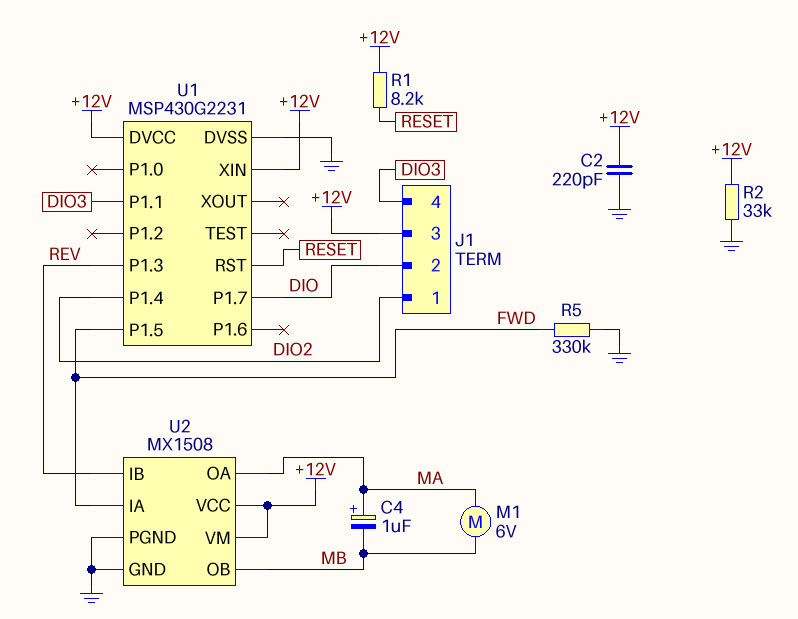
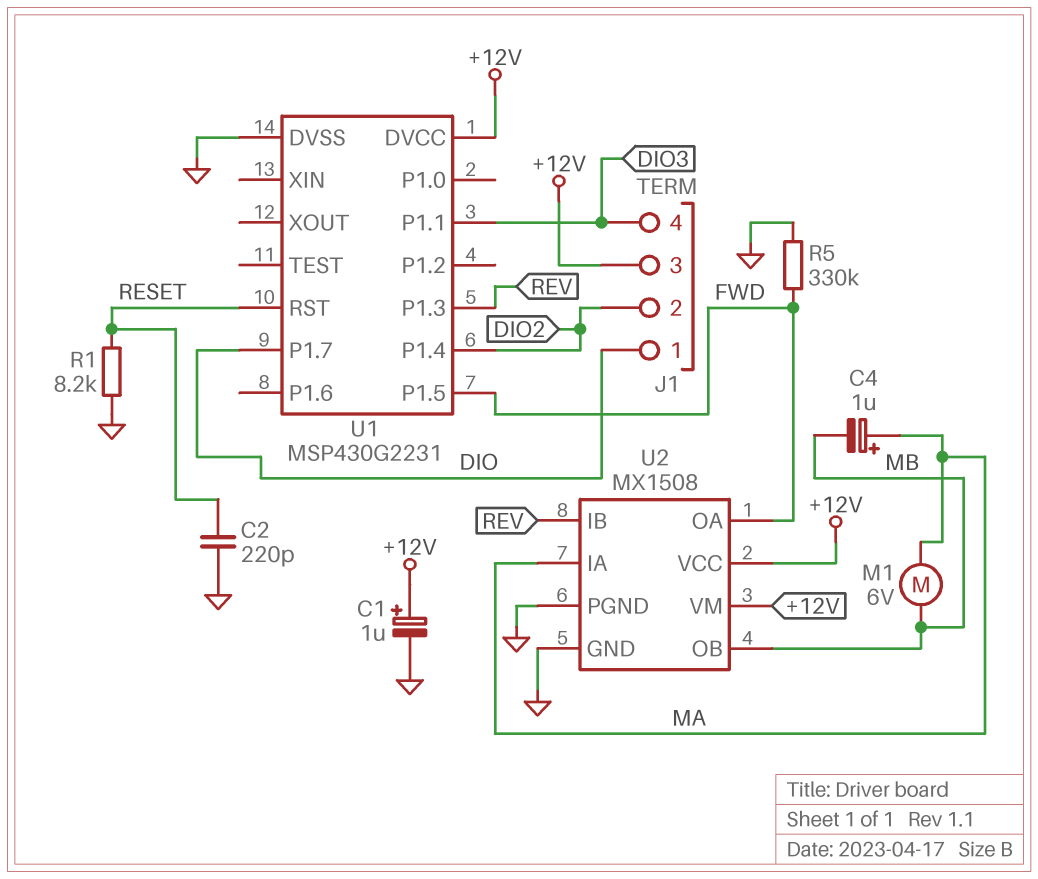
C1: none -> 1uF (plus +12V, minus GND)
C2: 220pF (+12V, GND) -> 220pF (GND, RESET)
J1 pin 1: DIO2 -> DIO
J1 pin 2: DIO -> DIO2
R1: 8.2k (+12V, RESET) -> 8.2k (GND, RESET)
R2: 33k (+12V, GND) -> none
U1 pin XIN: +12V -> none
U2 pin IA: FWD -> MA
U2 pin OA: MA -> FWD

